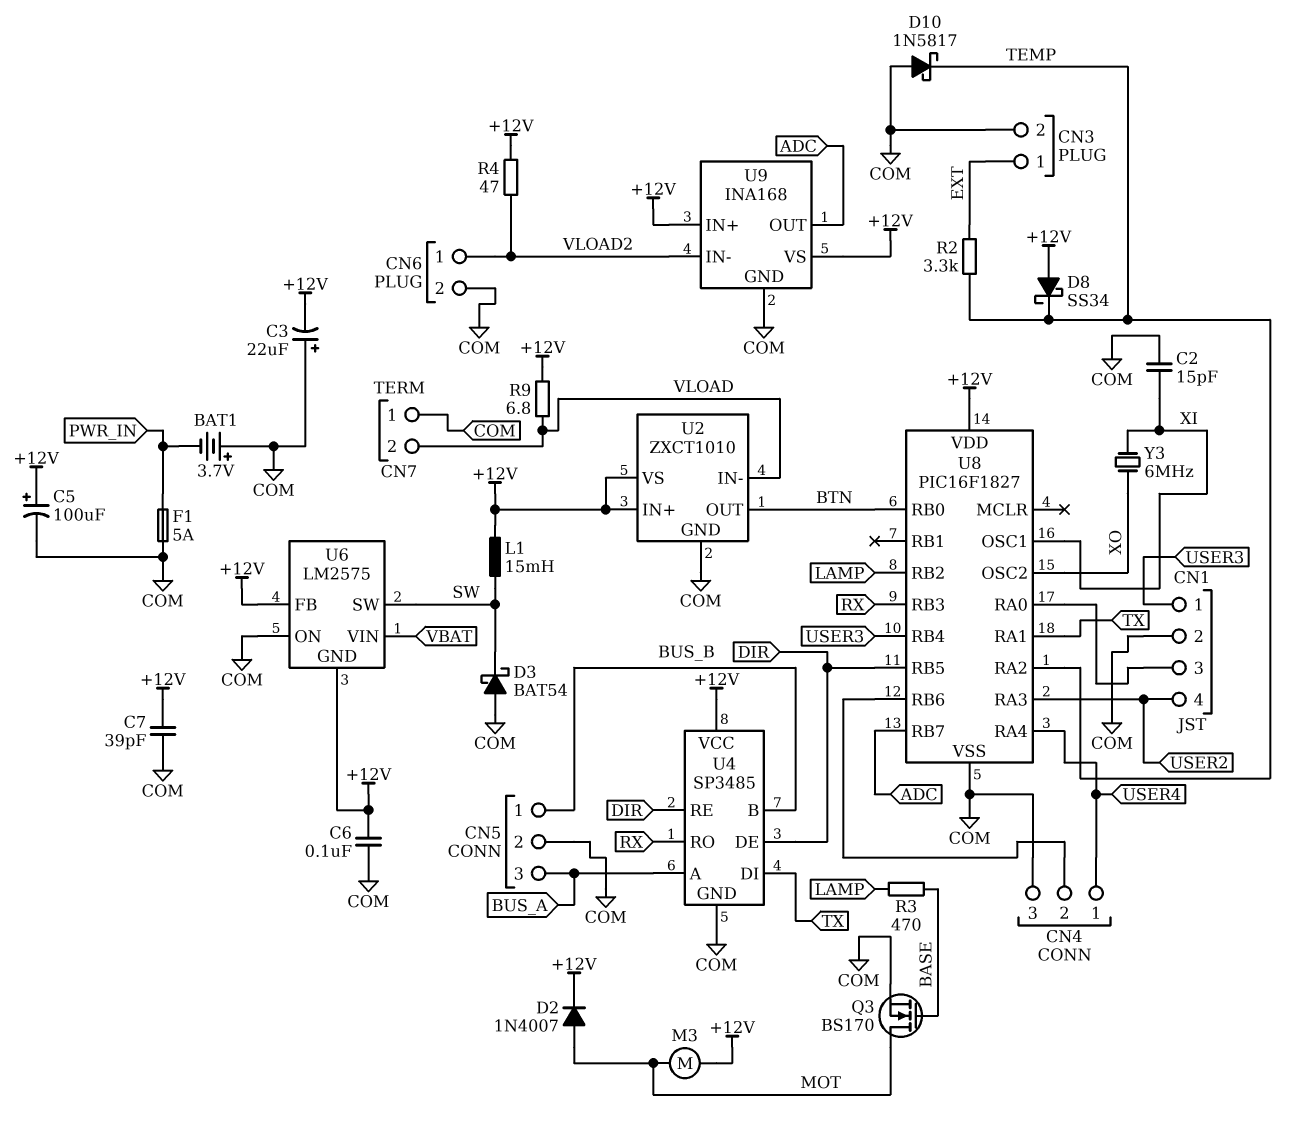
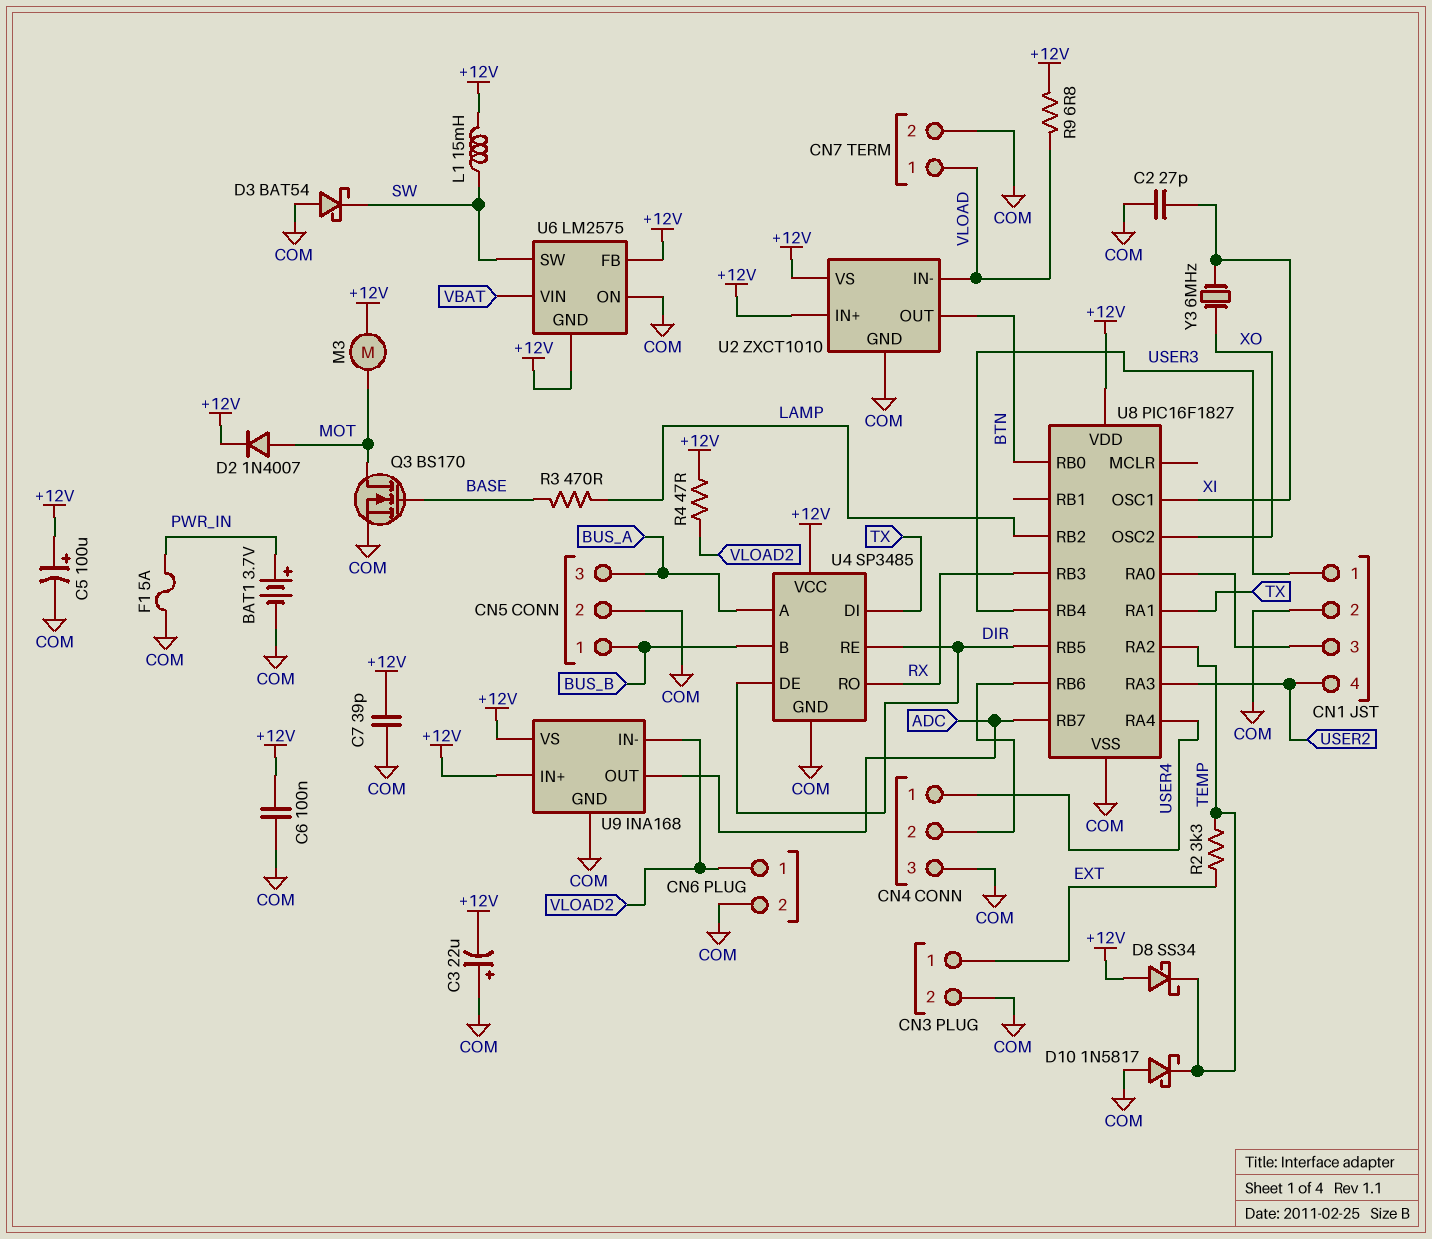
BAT1: 3.7V (plus COM, minus PWR_IN) -> 3.7V (plus PWR_IN, minus COM)
C2: 15pF (COM, XI) -> 27pF (COM, XI)
CN7 pin 1: COM -> VLOAD
CN7 pin 2: VLOAD -> COM

